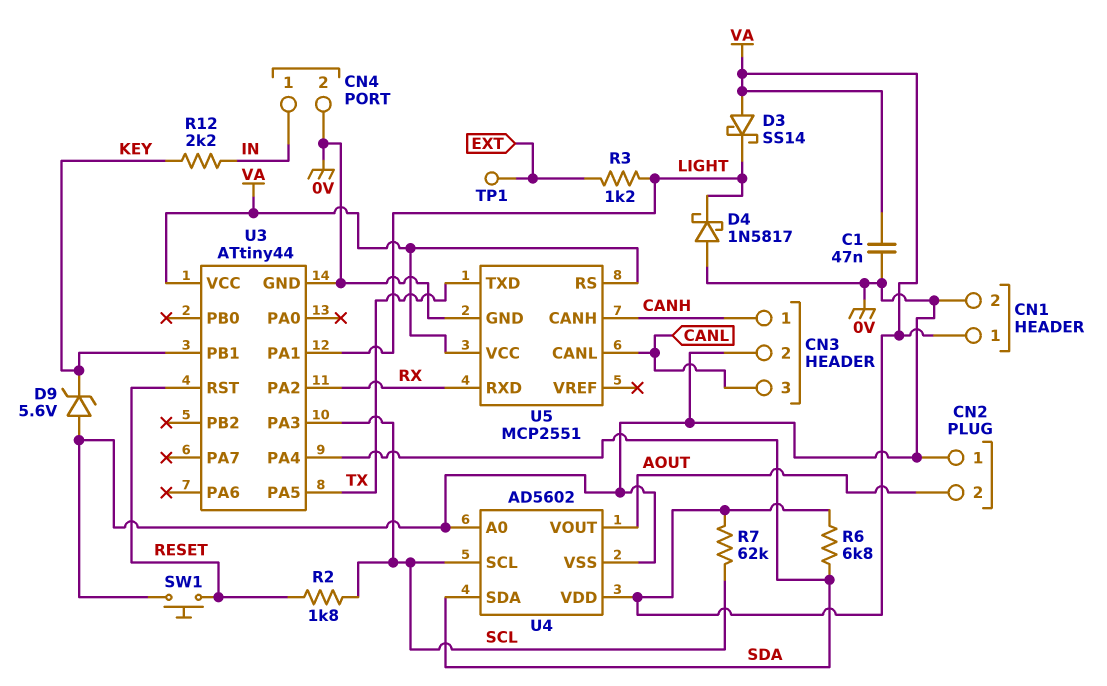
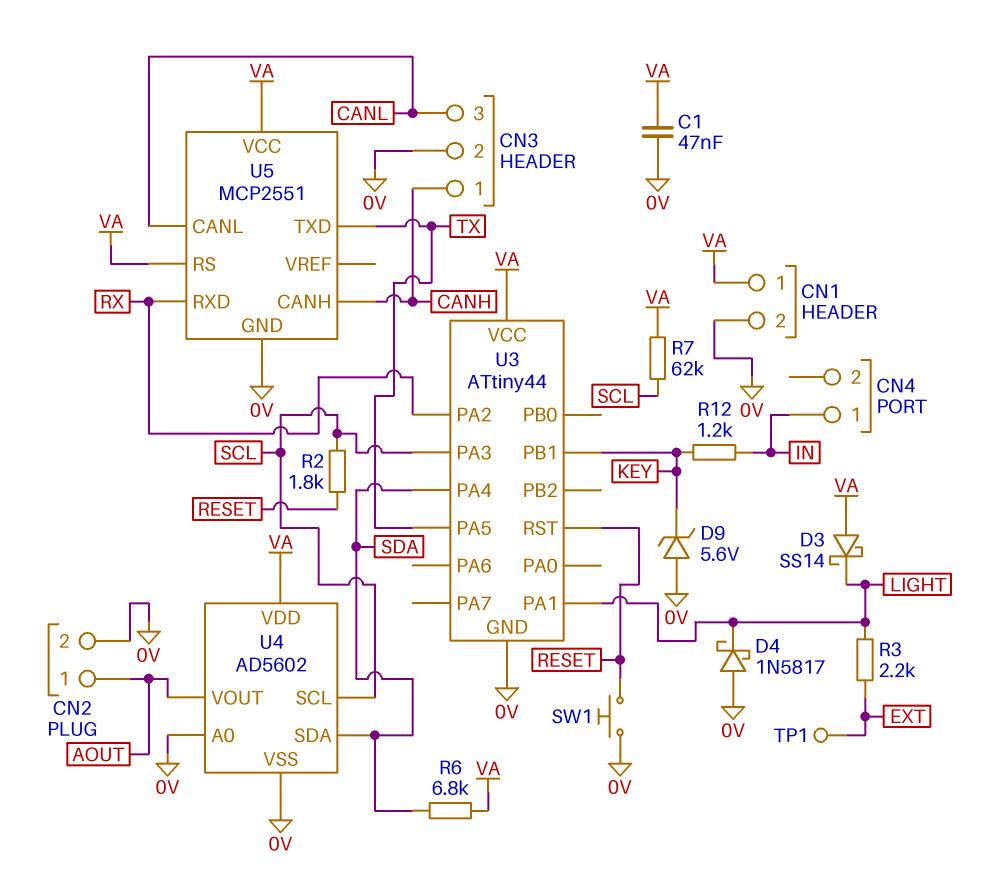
CN2 pin 1: 0V -> AOUT
CN2 pin 2: AOUT -> 0V
CN4 pin 2: 0V -> none
R3: 1.2k (EXT, LIGHT) -> 2.2k (EXT, LIGHT)
R12: 2.2k (IN, KEY) -> 1.2k (IN, KEY)

